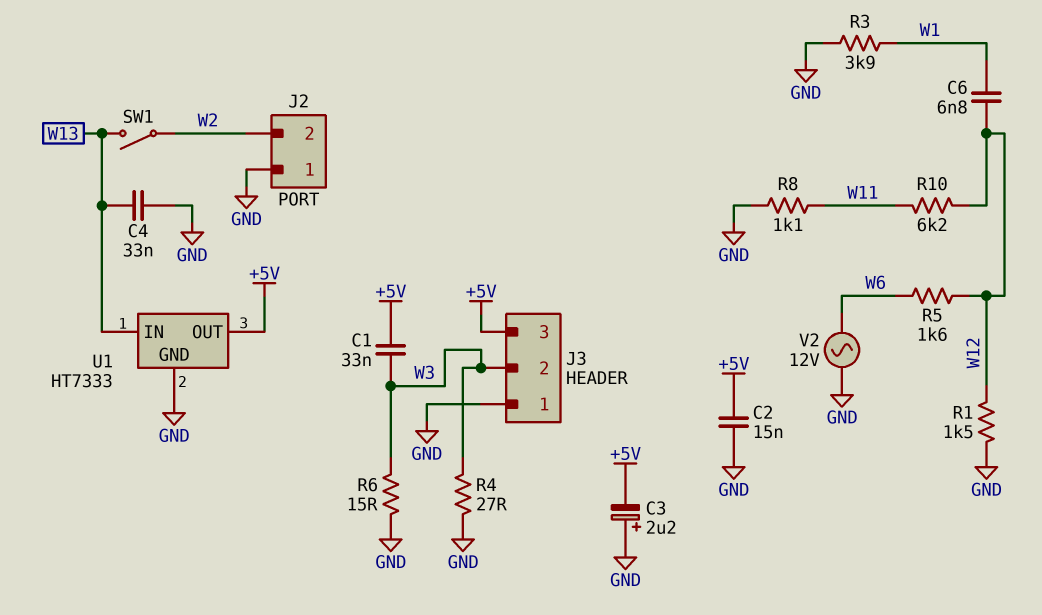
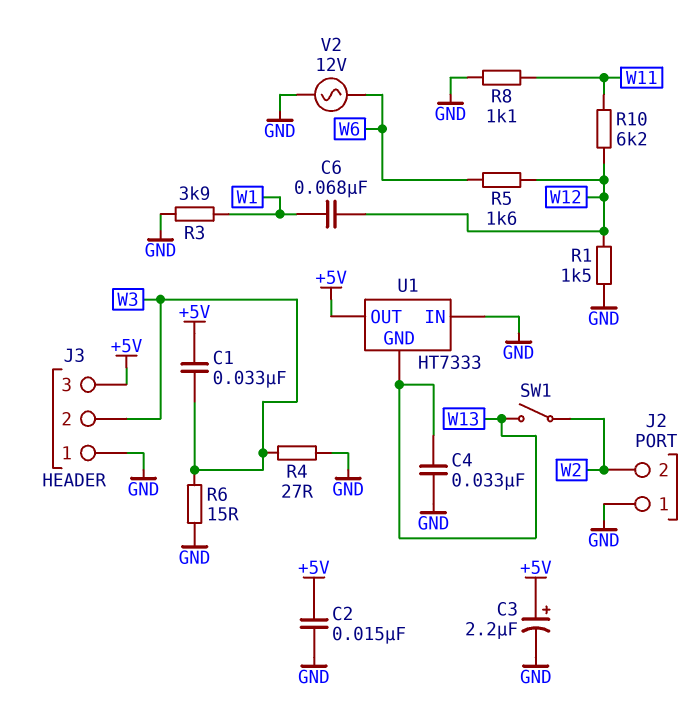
C3: 2.2uF (plus GND, minus +5V) -> 2.2uF (plus +5V, minus GND)
C6: 6.8nF (W1, W12) -> 68nF (W1, W12)
U1 pin GND: GND -> W13
U1 pin IN: W13 -> GND

